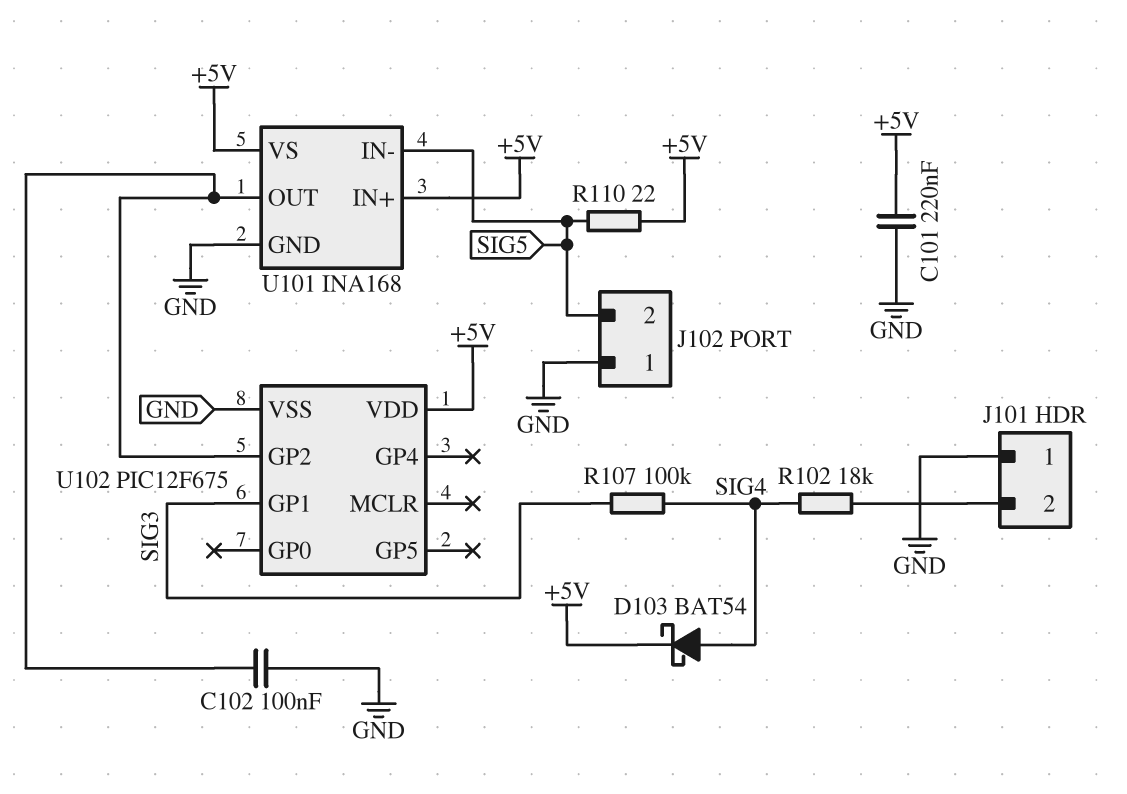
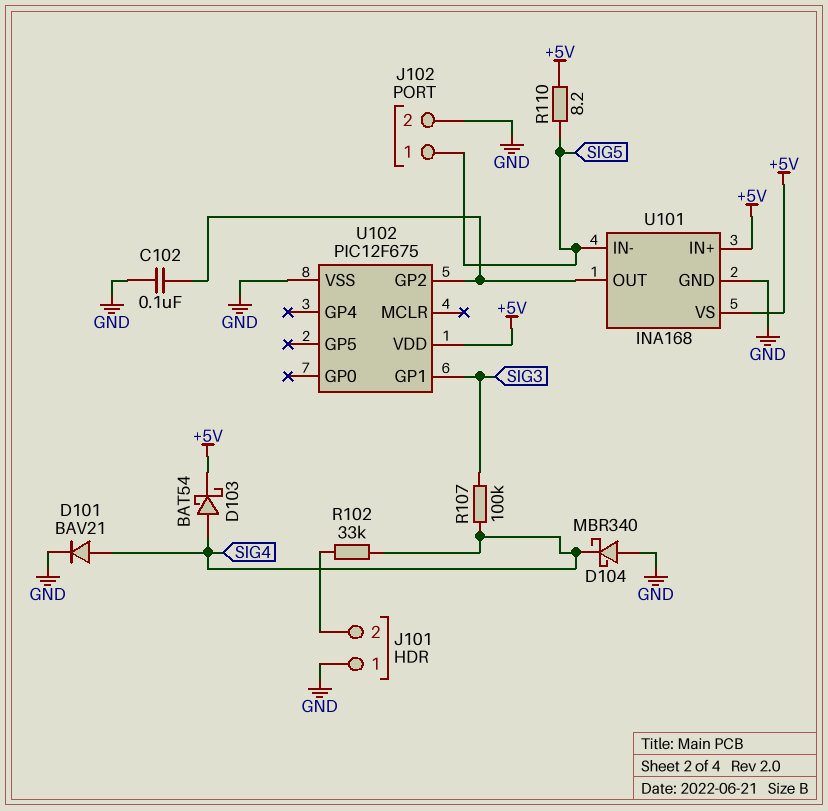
C101: 220nF (+5V, GND) -> none
D101: none -> diode BAV21 (A SIG4, K GND)
D104: none -> schottky MBR340 (A GND, K SIG4)
J102 pin 1: GND -> SIG5
J102 pin 2: SIG5 -> GND
R102: 18k (J101/2, SIG4) -> 33k (J101/2, SIG4)
R110: 22 (+5V, SIG5) -> 8.2 (+5V, SIG5)

